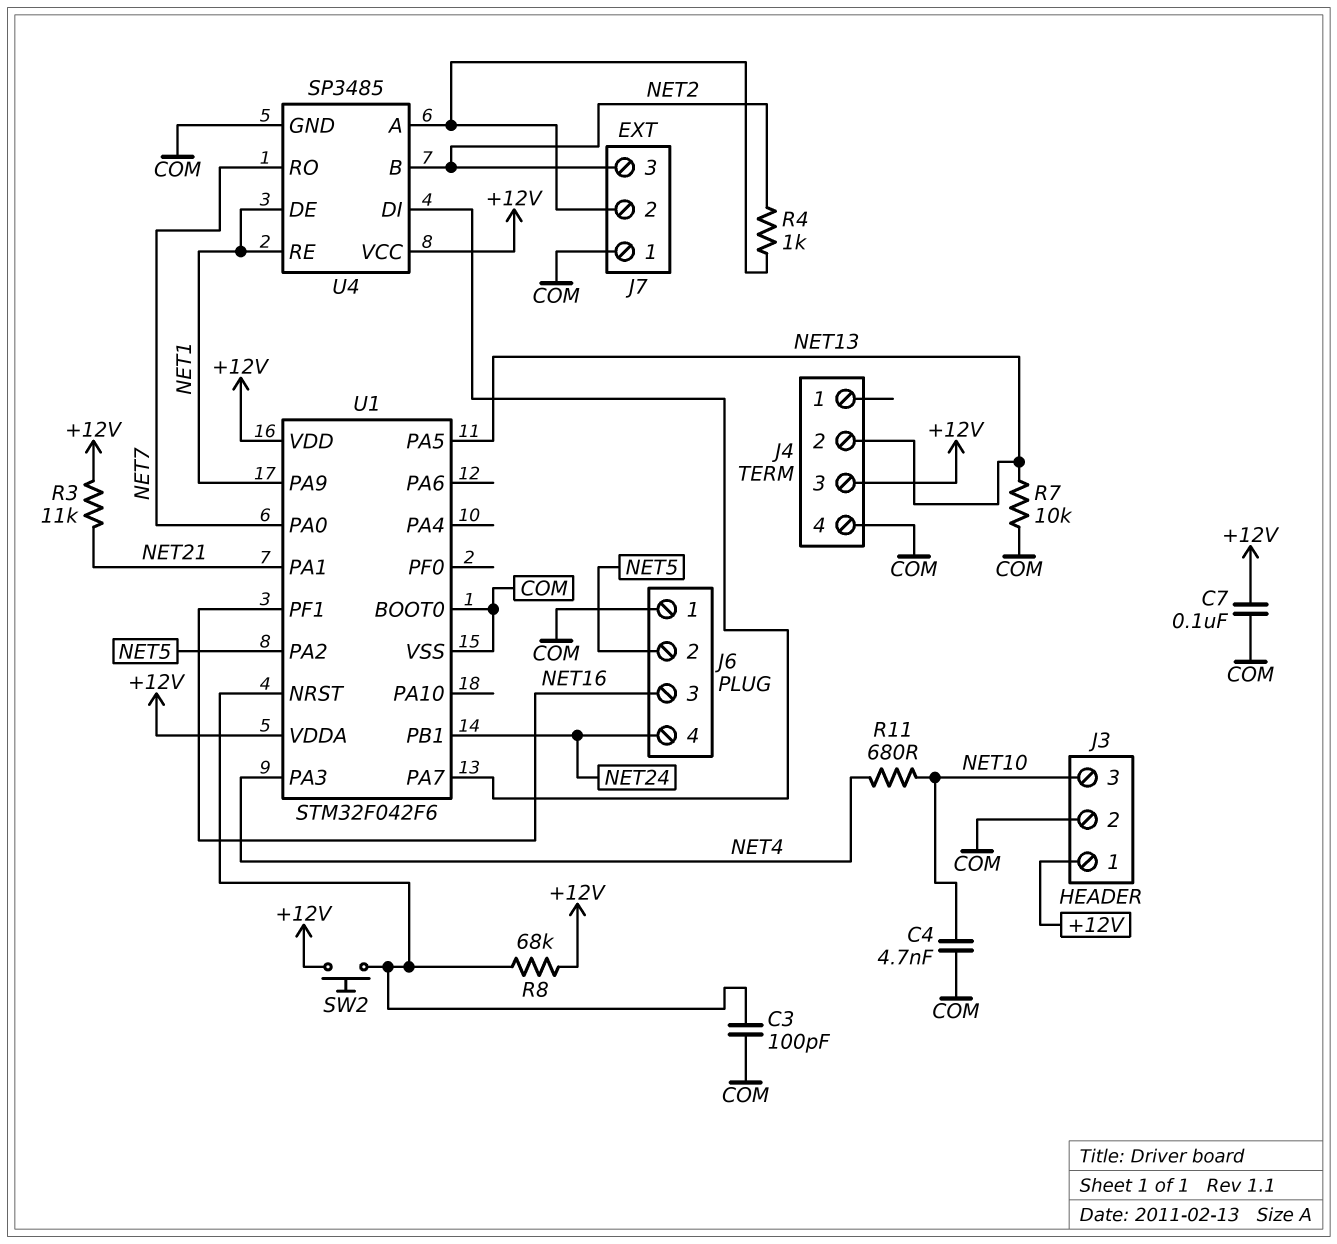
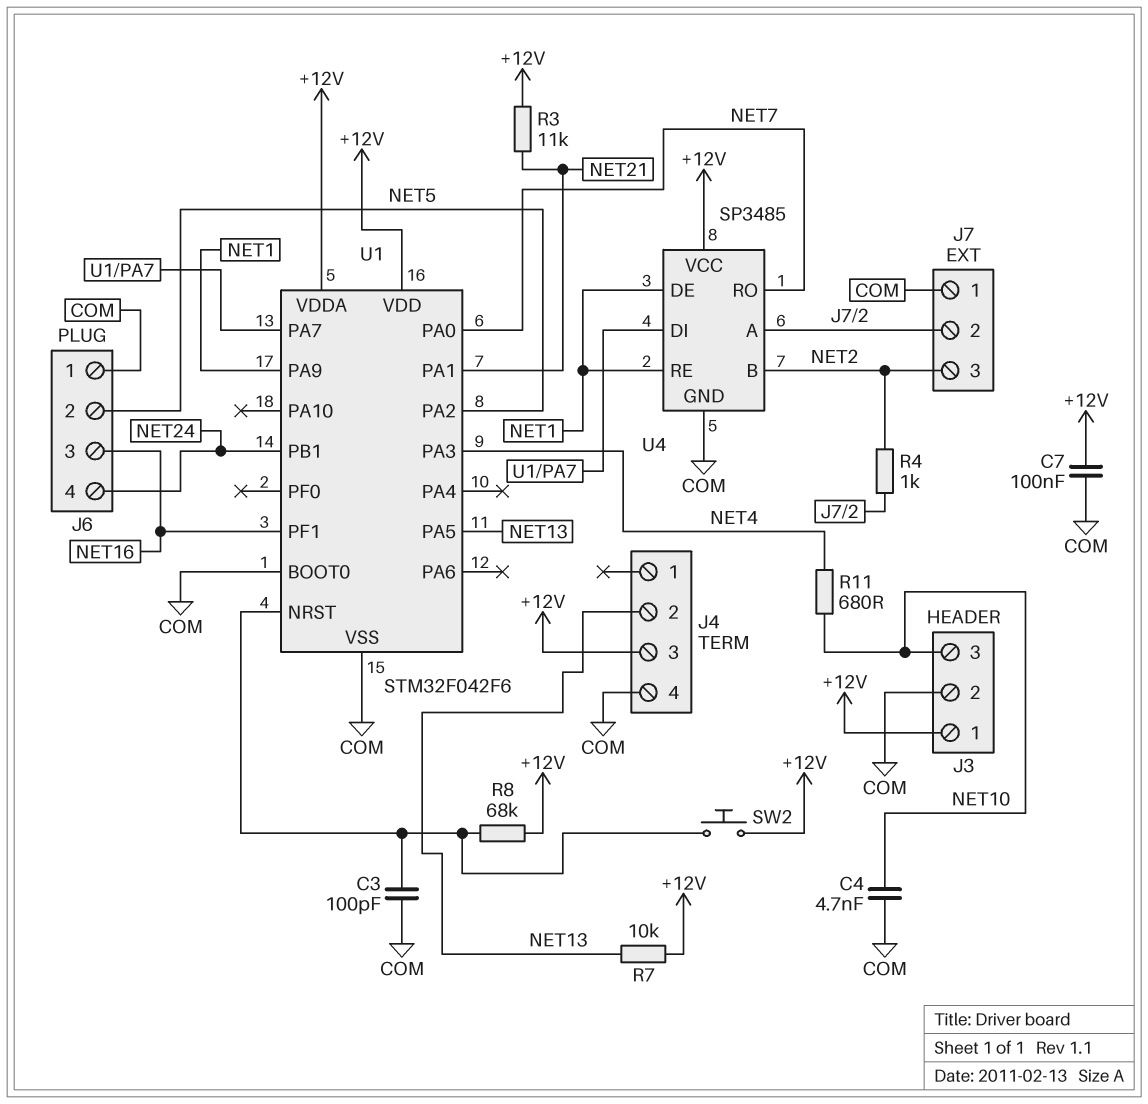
R7: 10k (COM, NET13) -> 10k (+12V, NET13)

